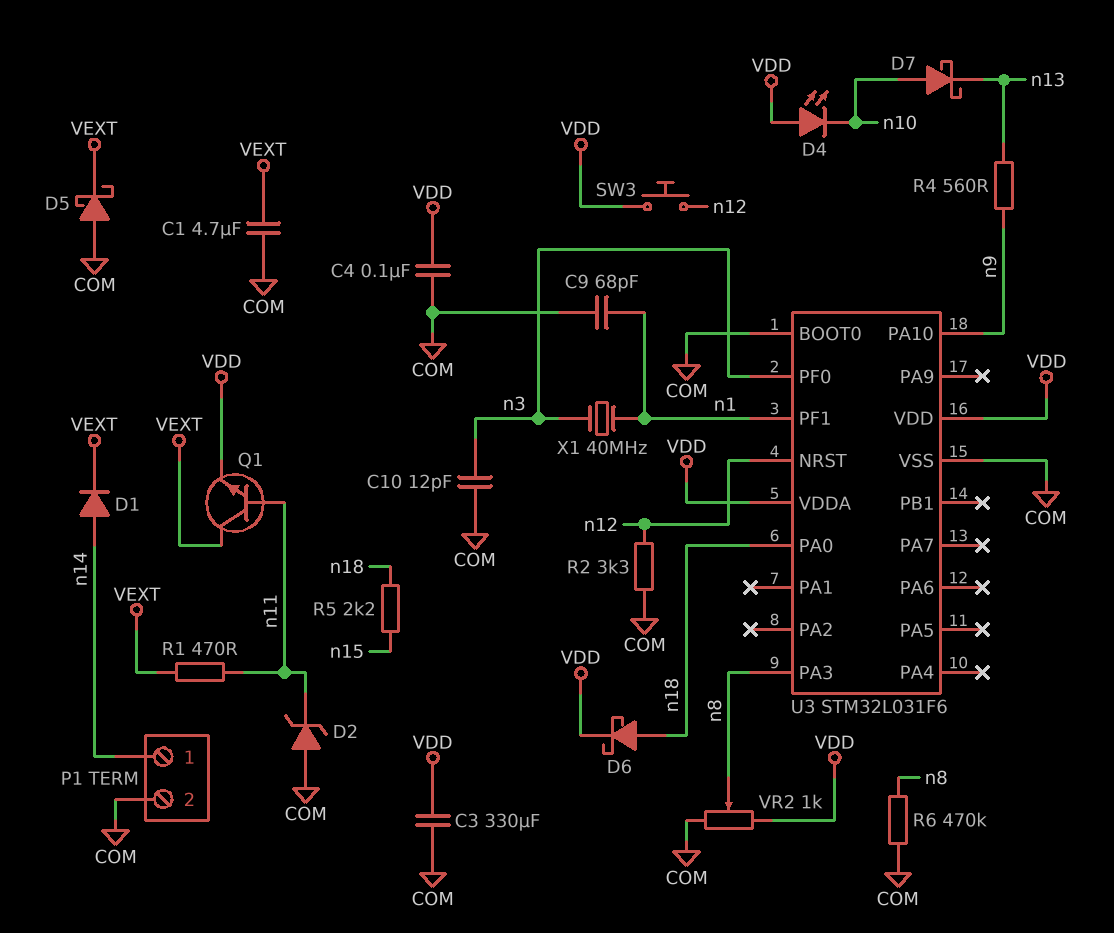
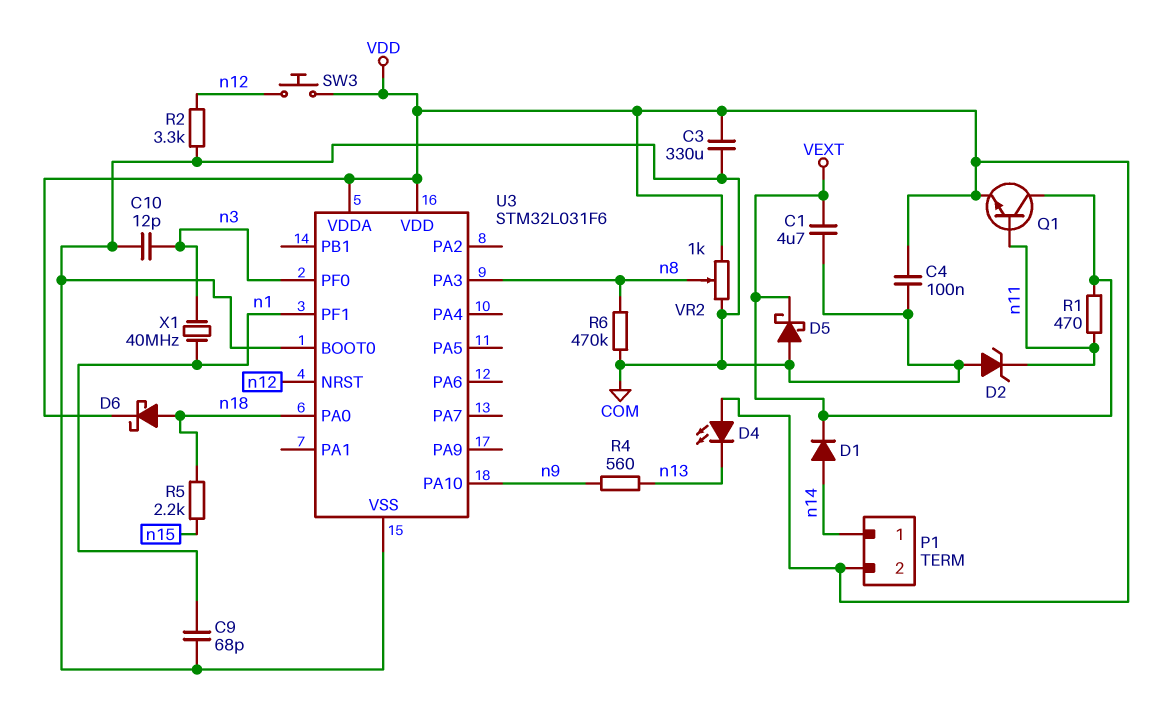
D4: LED (A VDD, K n10) -> LED (A VDD, K n13)
D7: schottky (A n10, K n13) -> none
P1 pin 2: COM -> VDD

